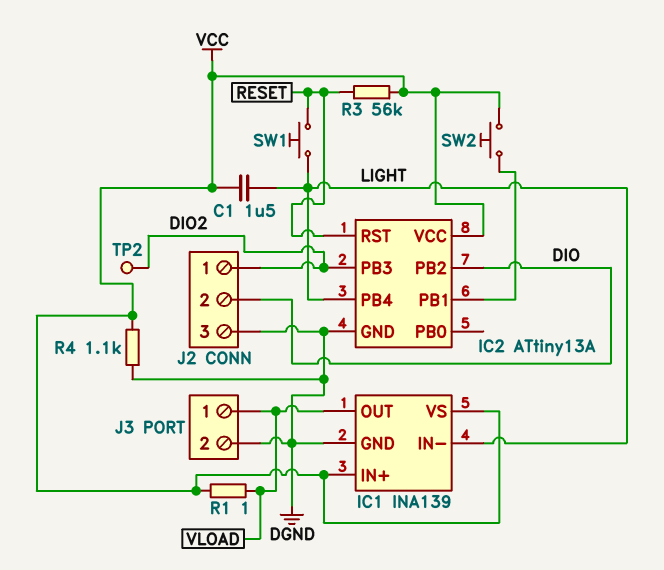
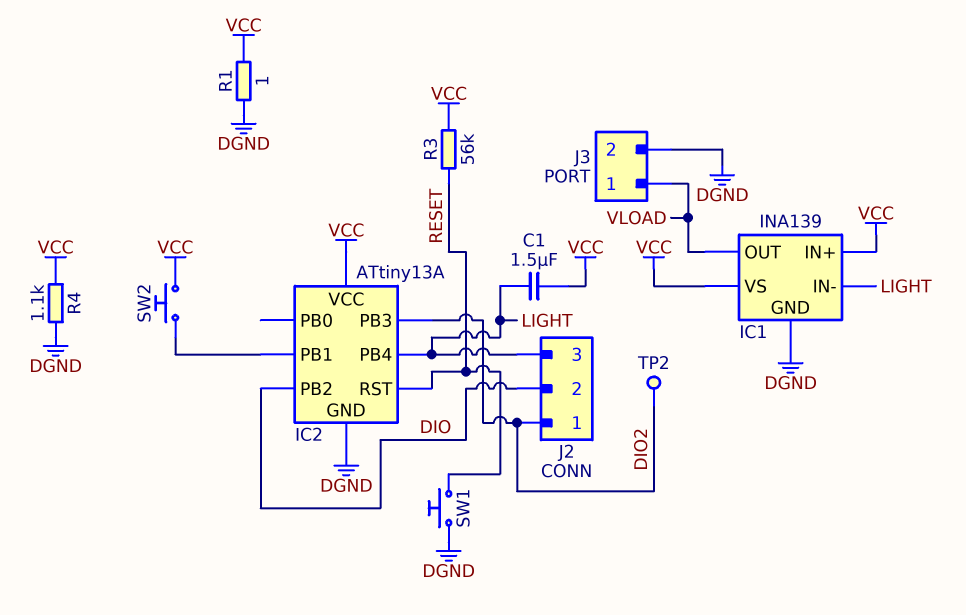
J2 pin 3: DGND -> LIGHT
R1: 1 (VCC, VLOAD) -> 1 (DGND, VCC)
SW1: button (LIGHT, RESET) -> button (DGND, RESET)

